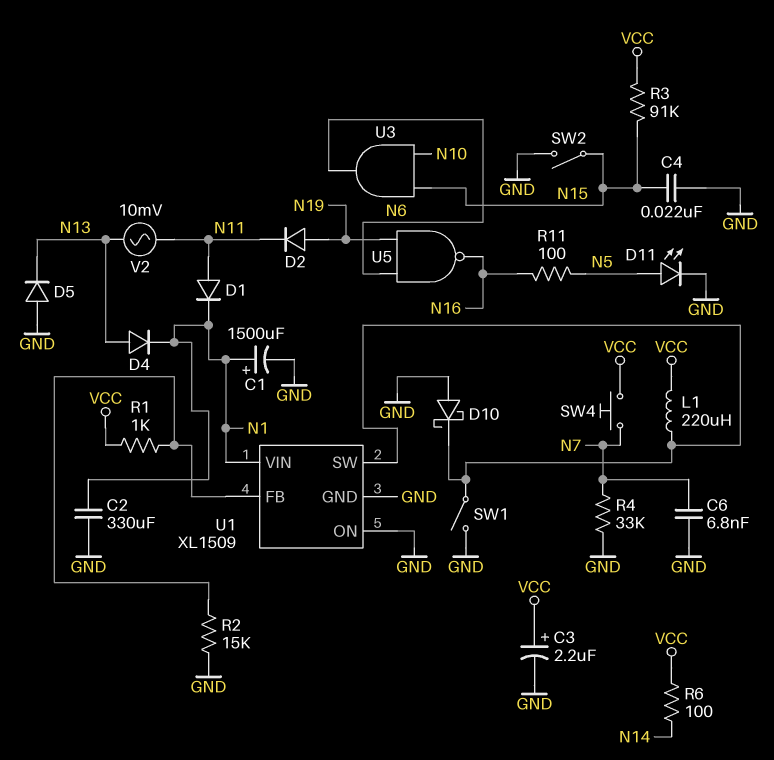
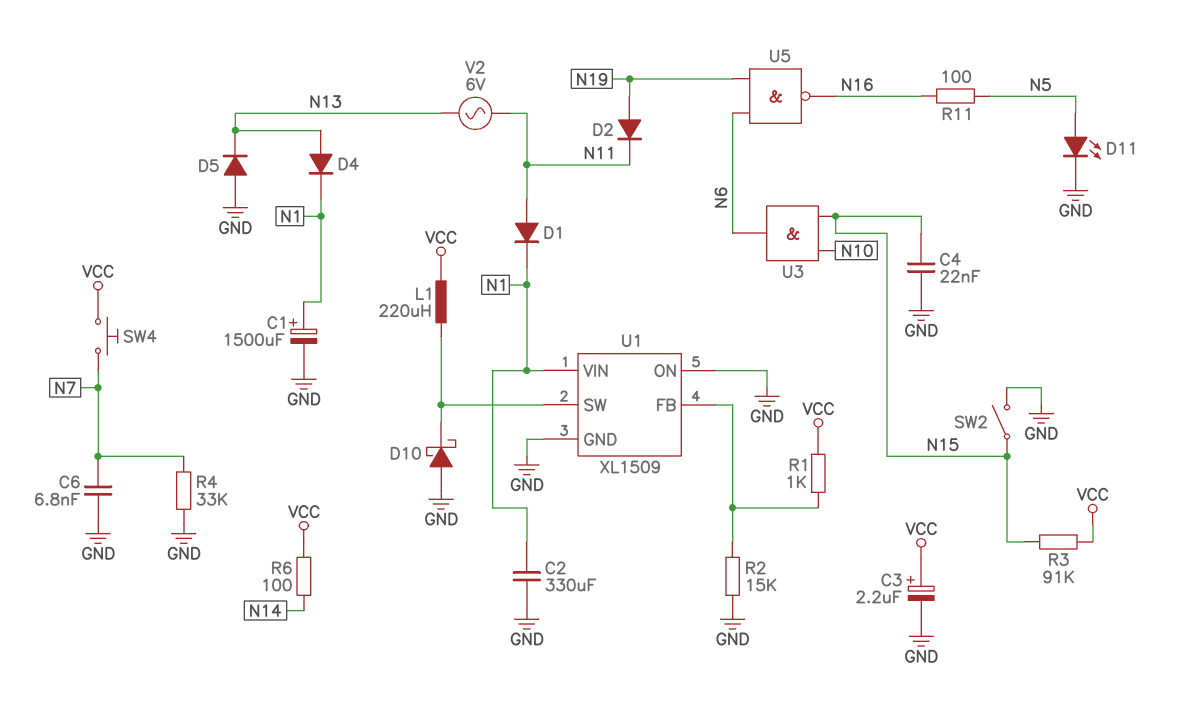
SW1: switch (GND, U1/SW) -> none
V2: AC 10mV (N11, N13) -> AC 6V (N11, N13)

